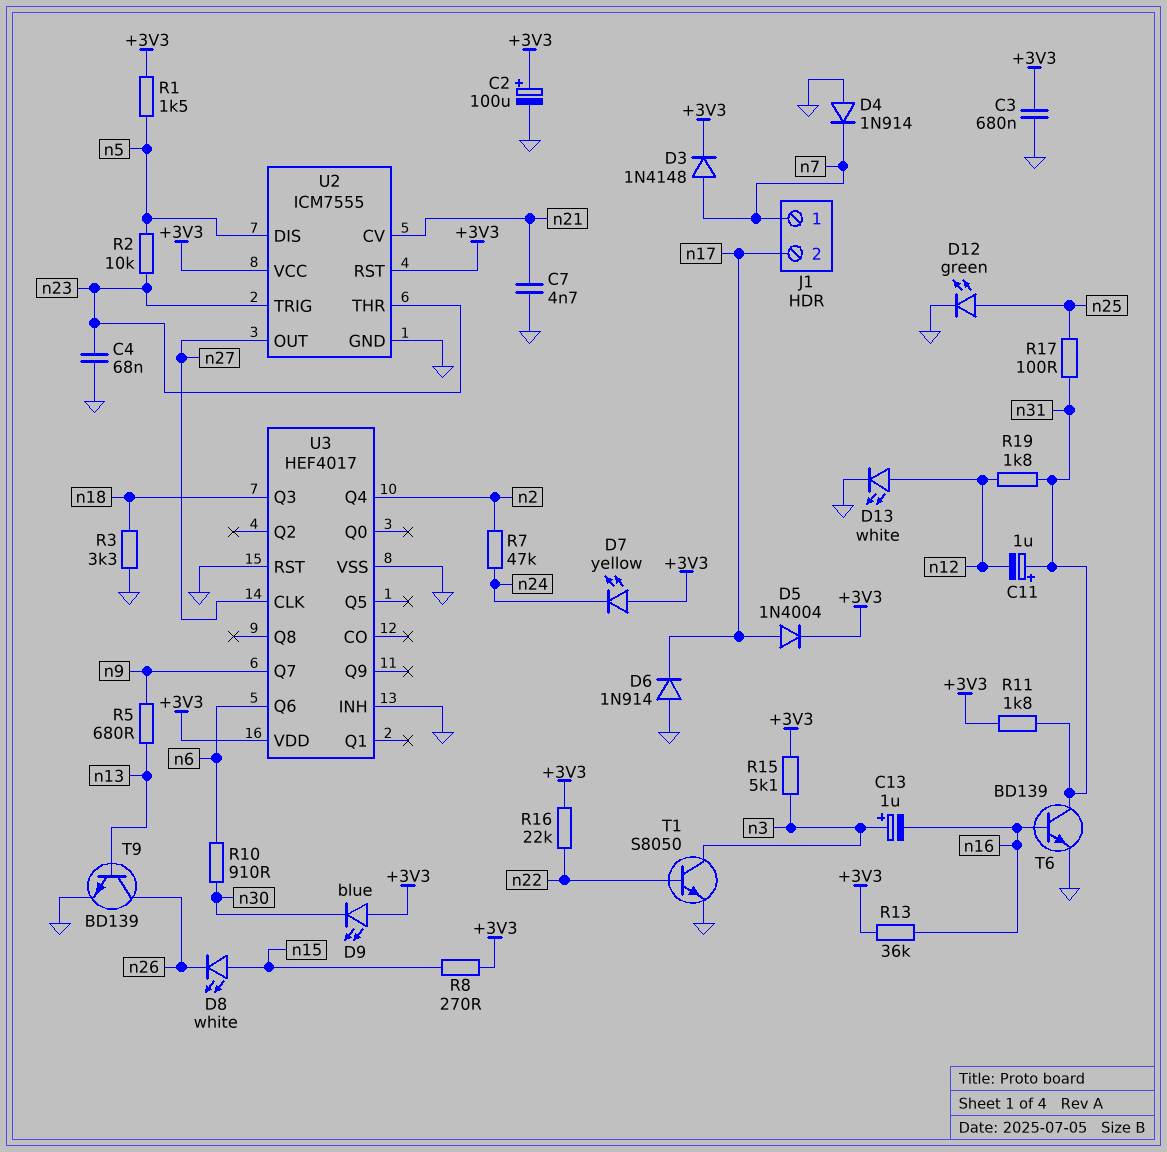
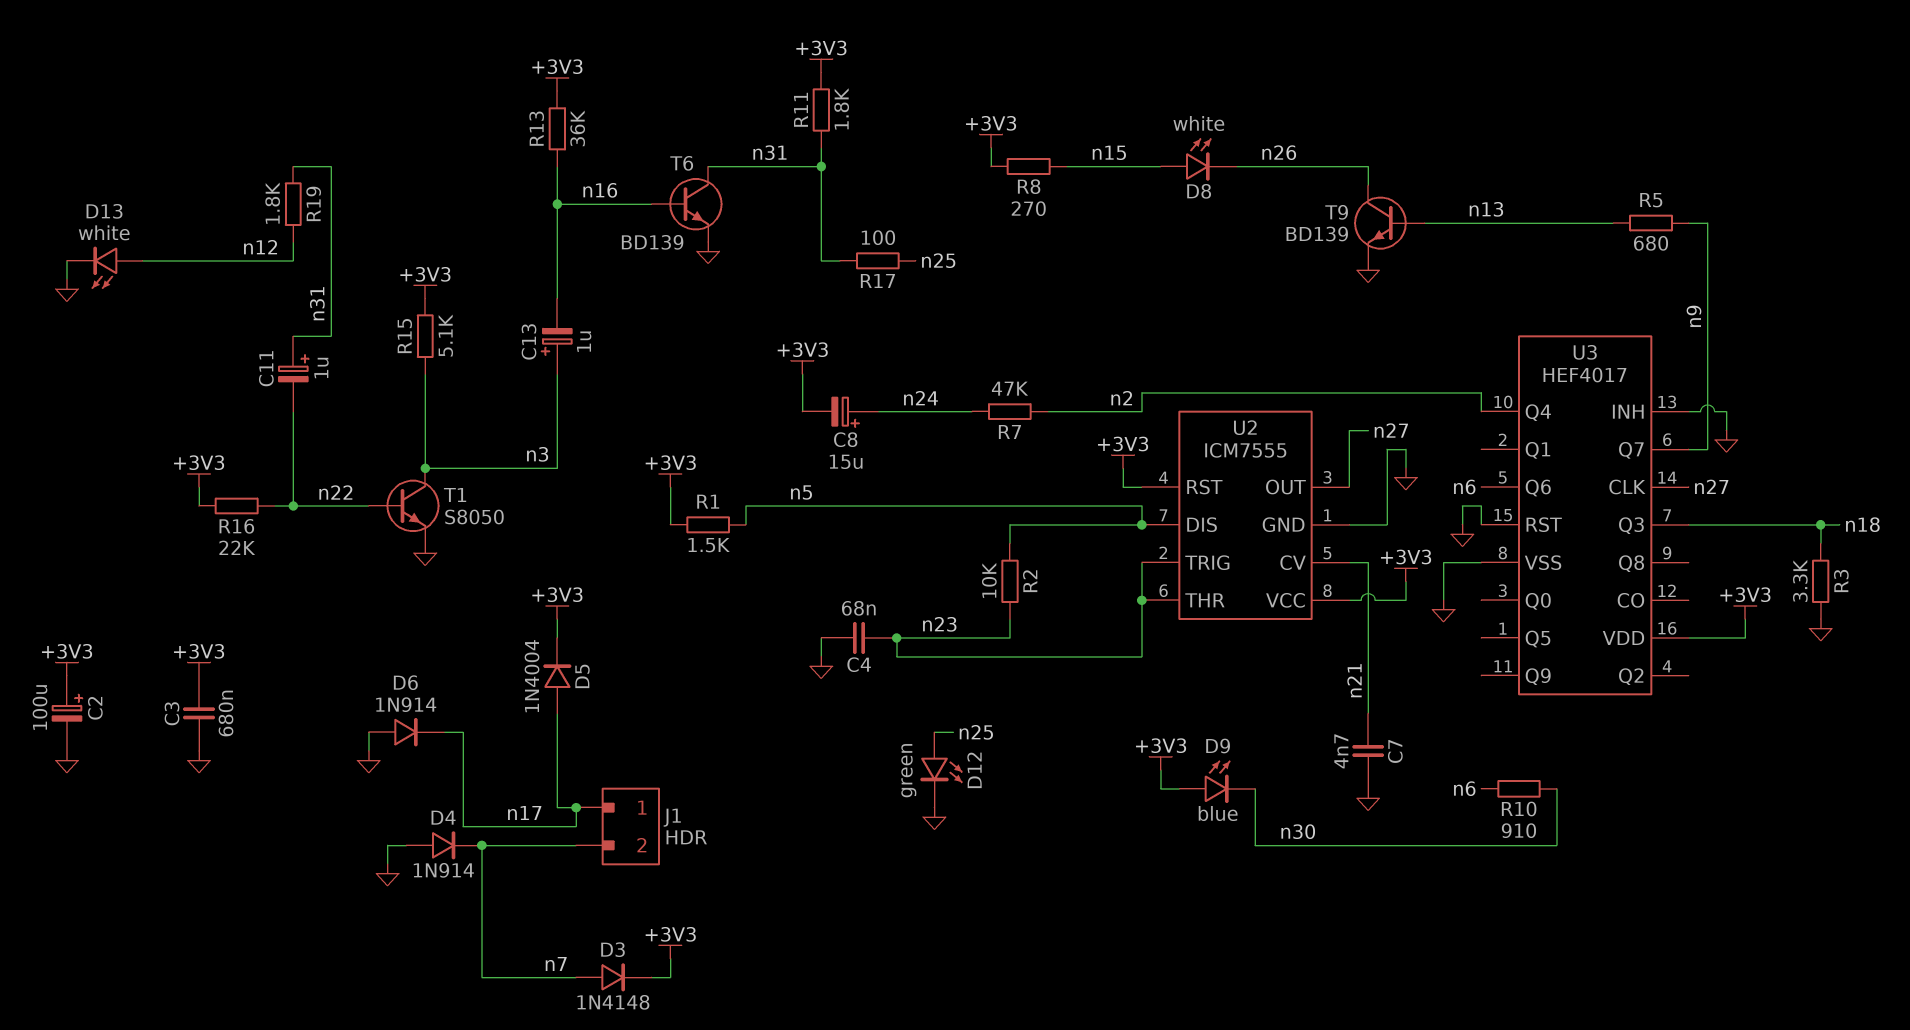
C8: none -> 15uF (plus n24, minus +3V3)
C11: 1uF (plus n31, minus n12) -> 1uF (plus n31, minus n22)
D7: LED yellow (A +3V3, K n24) -> none
J1 pin 1: n7 -> n17
J1 pin 2: n17 -> n7

